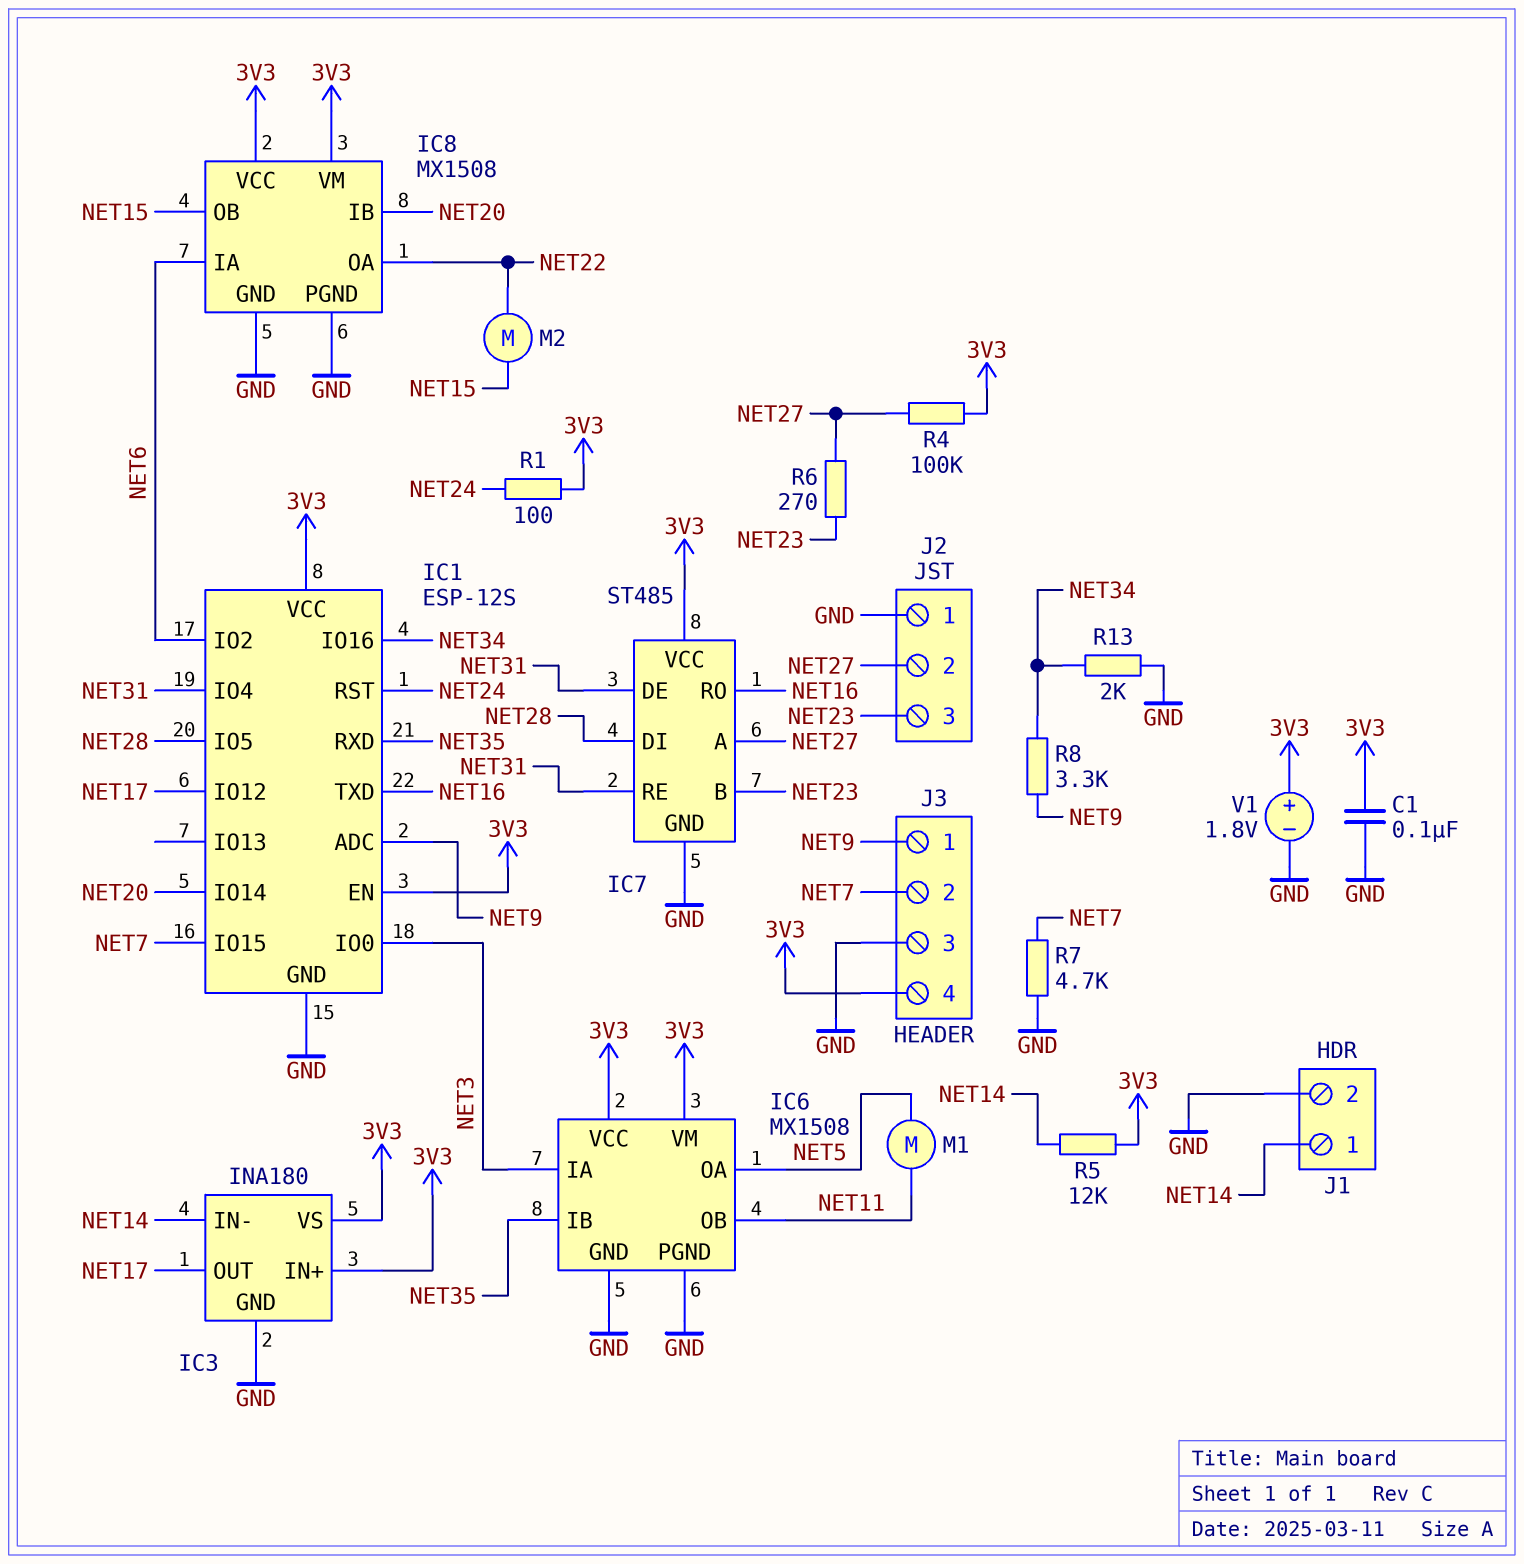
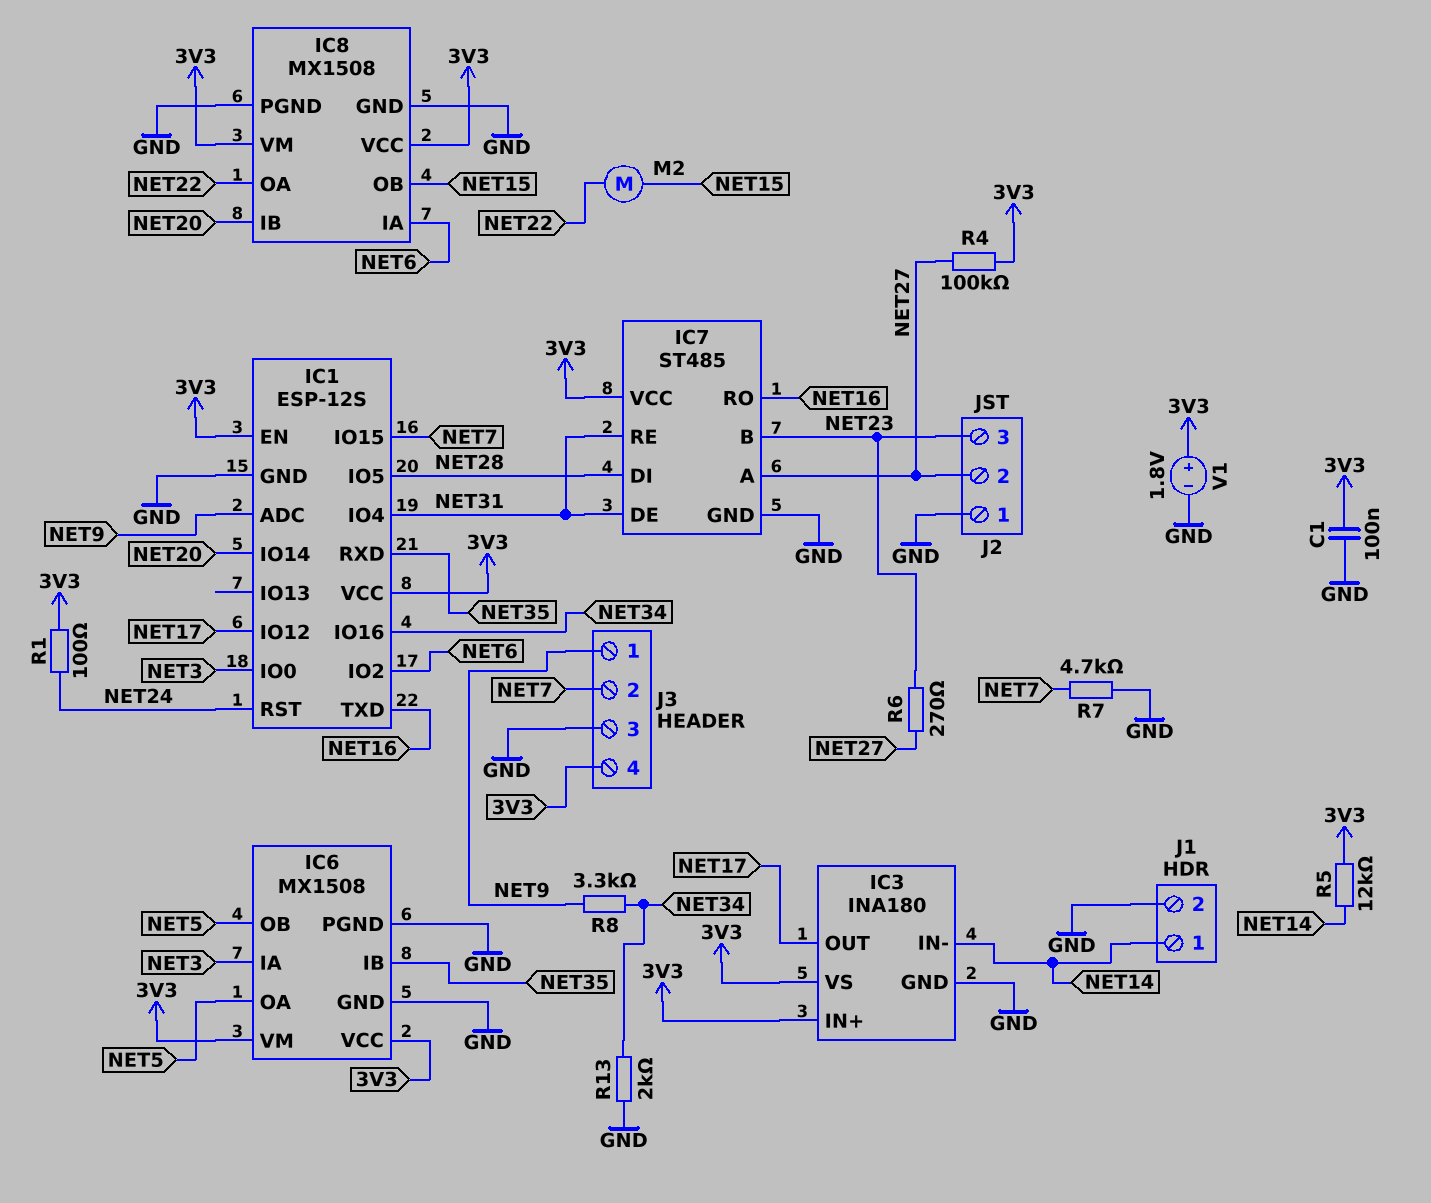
IC6 pin OB: NET11 -> NET5
M1: motor (NET5, NET11) -> none

